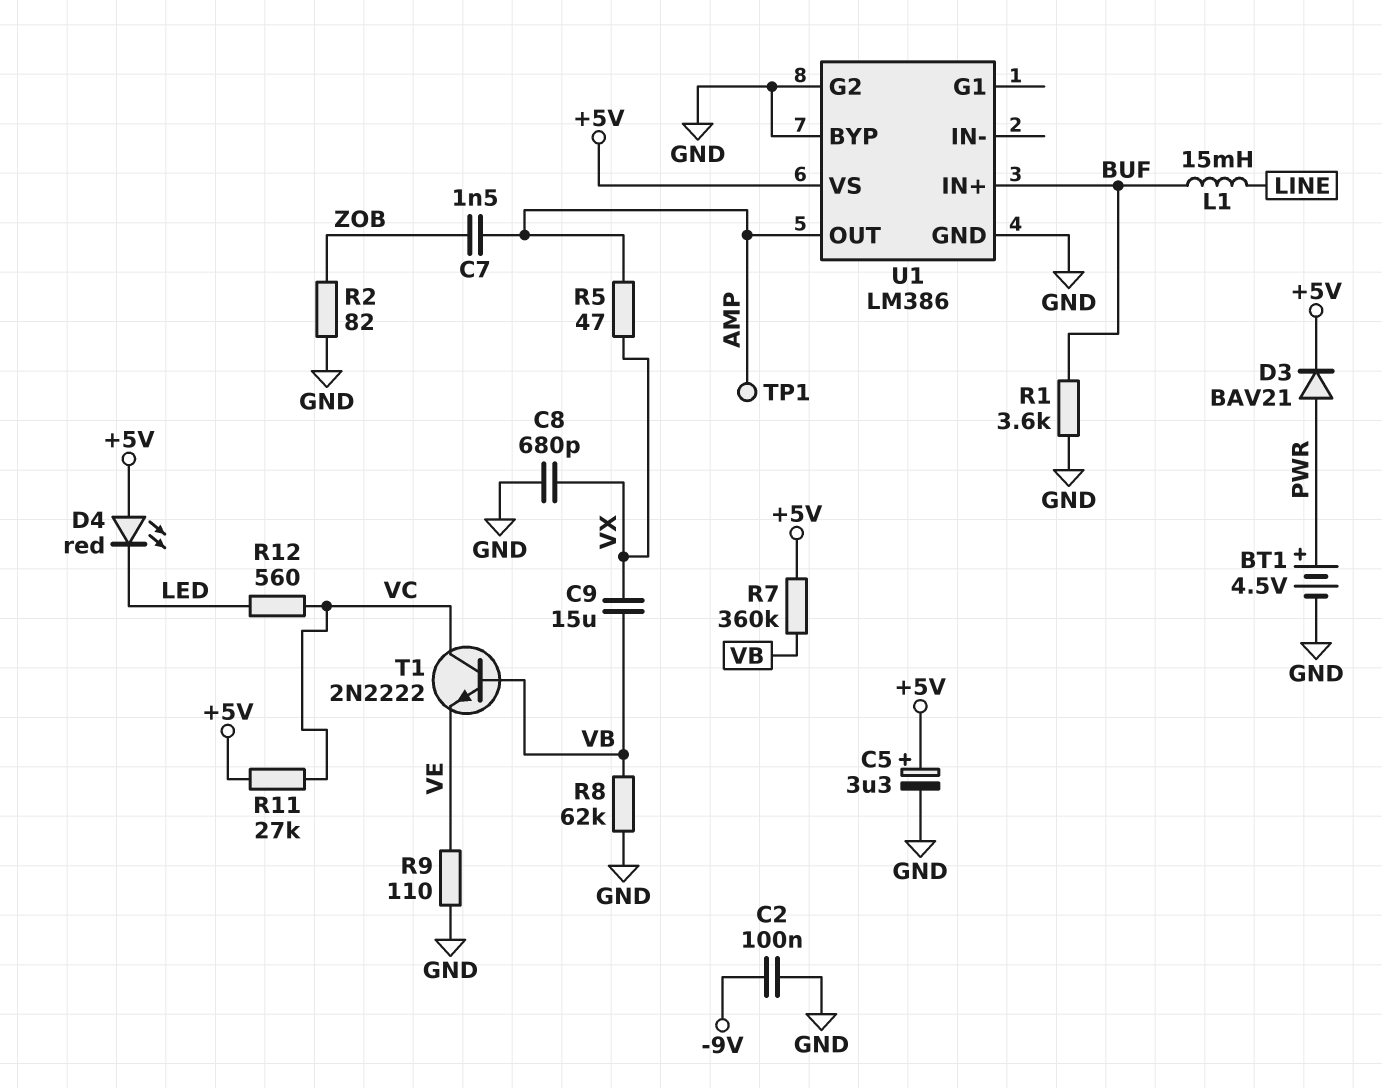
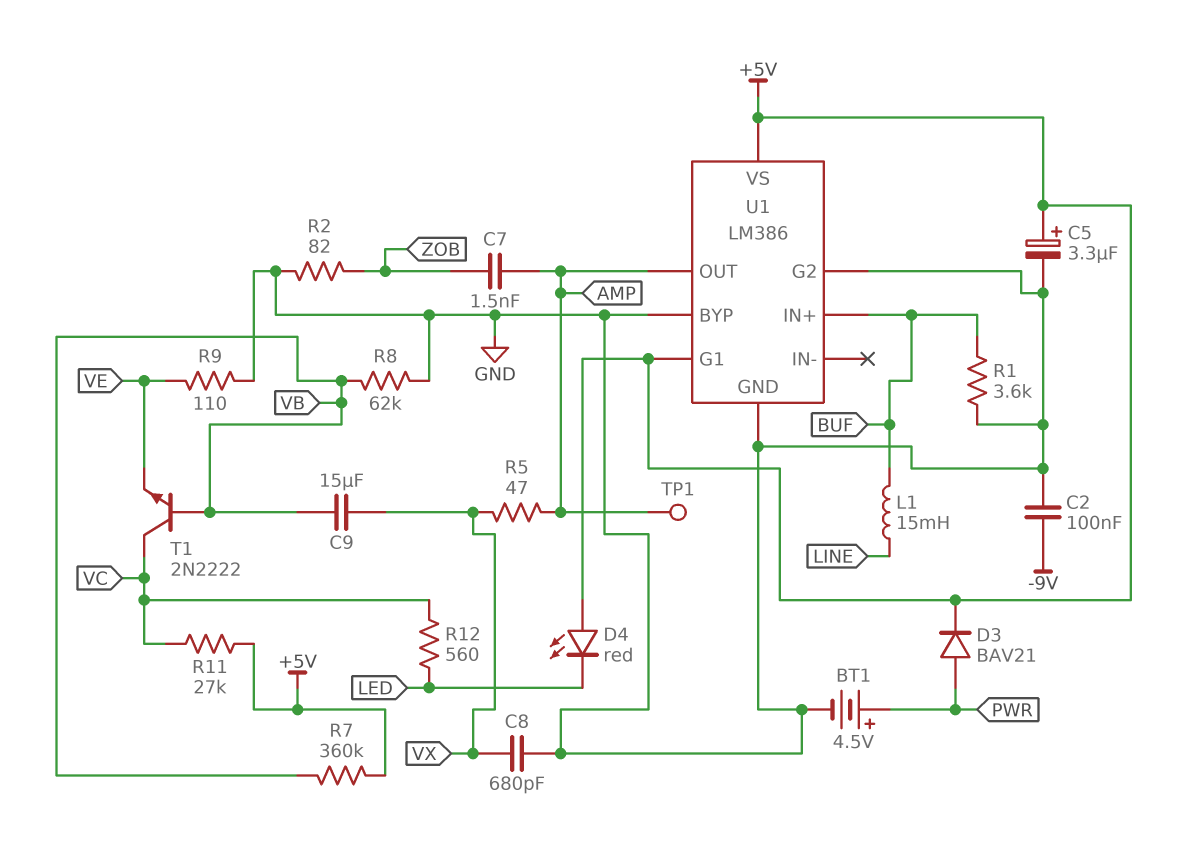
U1 pin G1: none -> +5V

